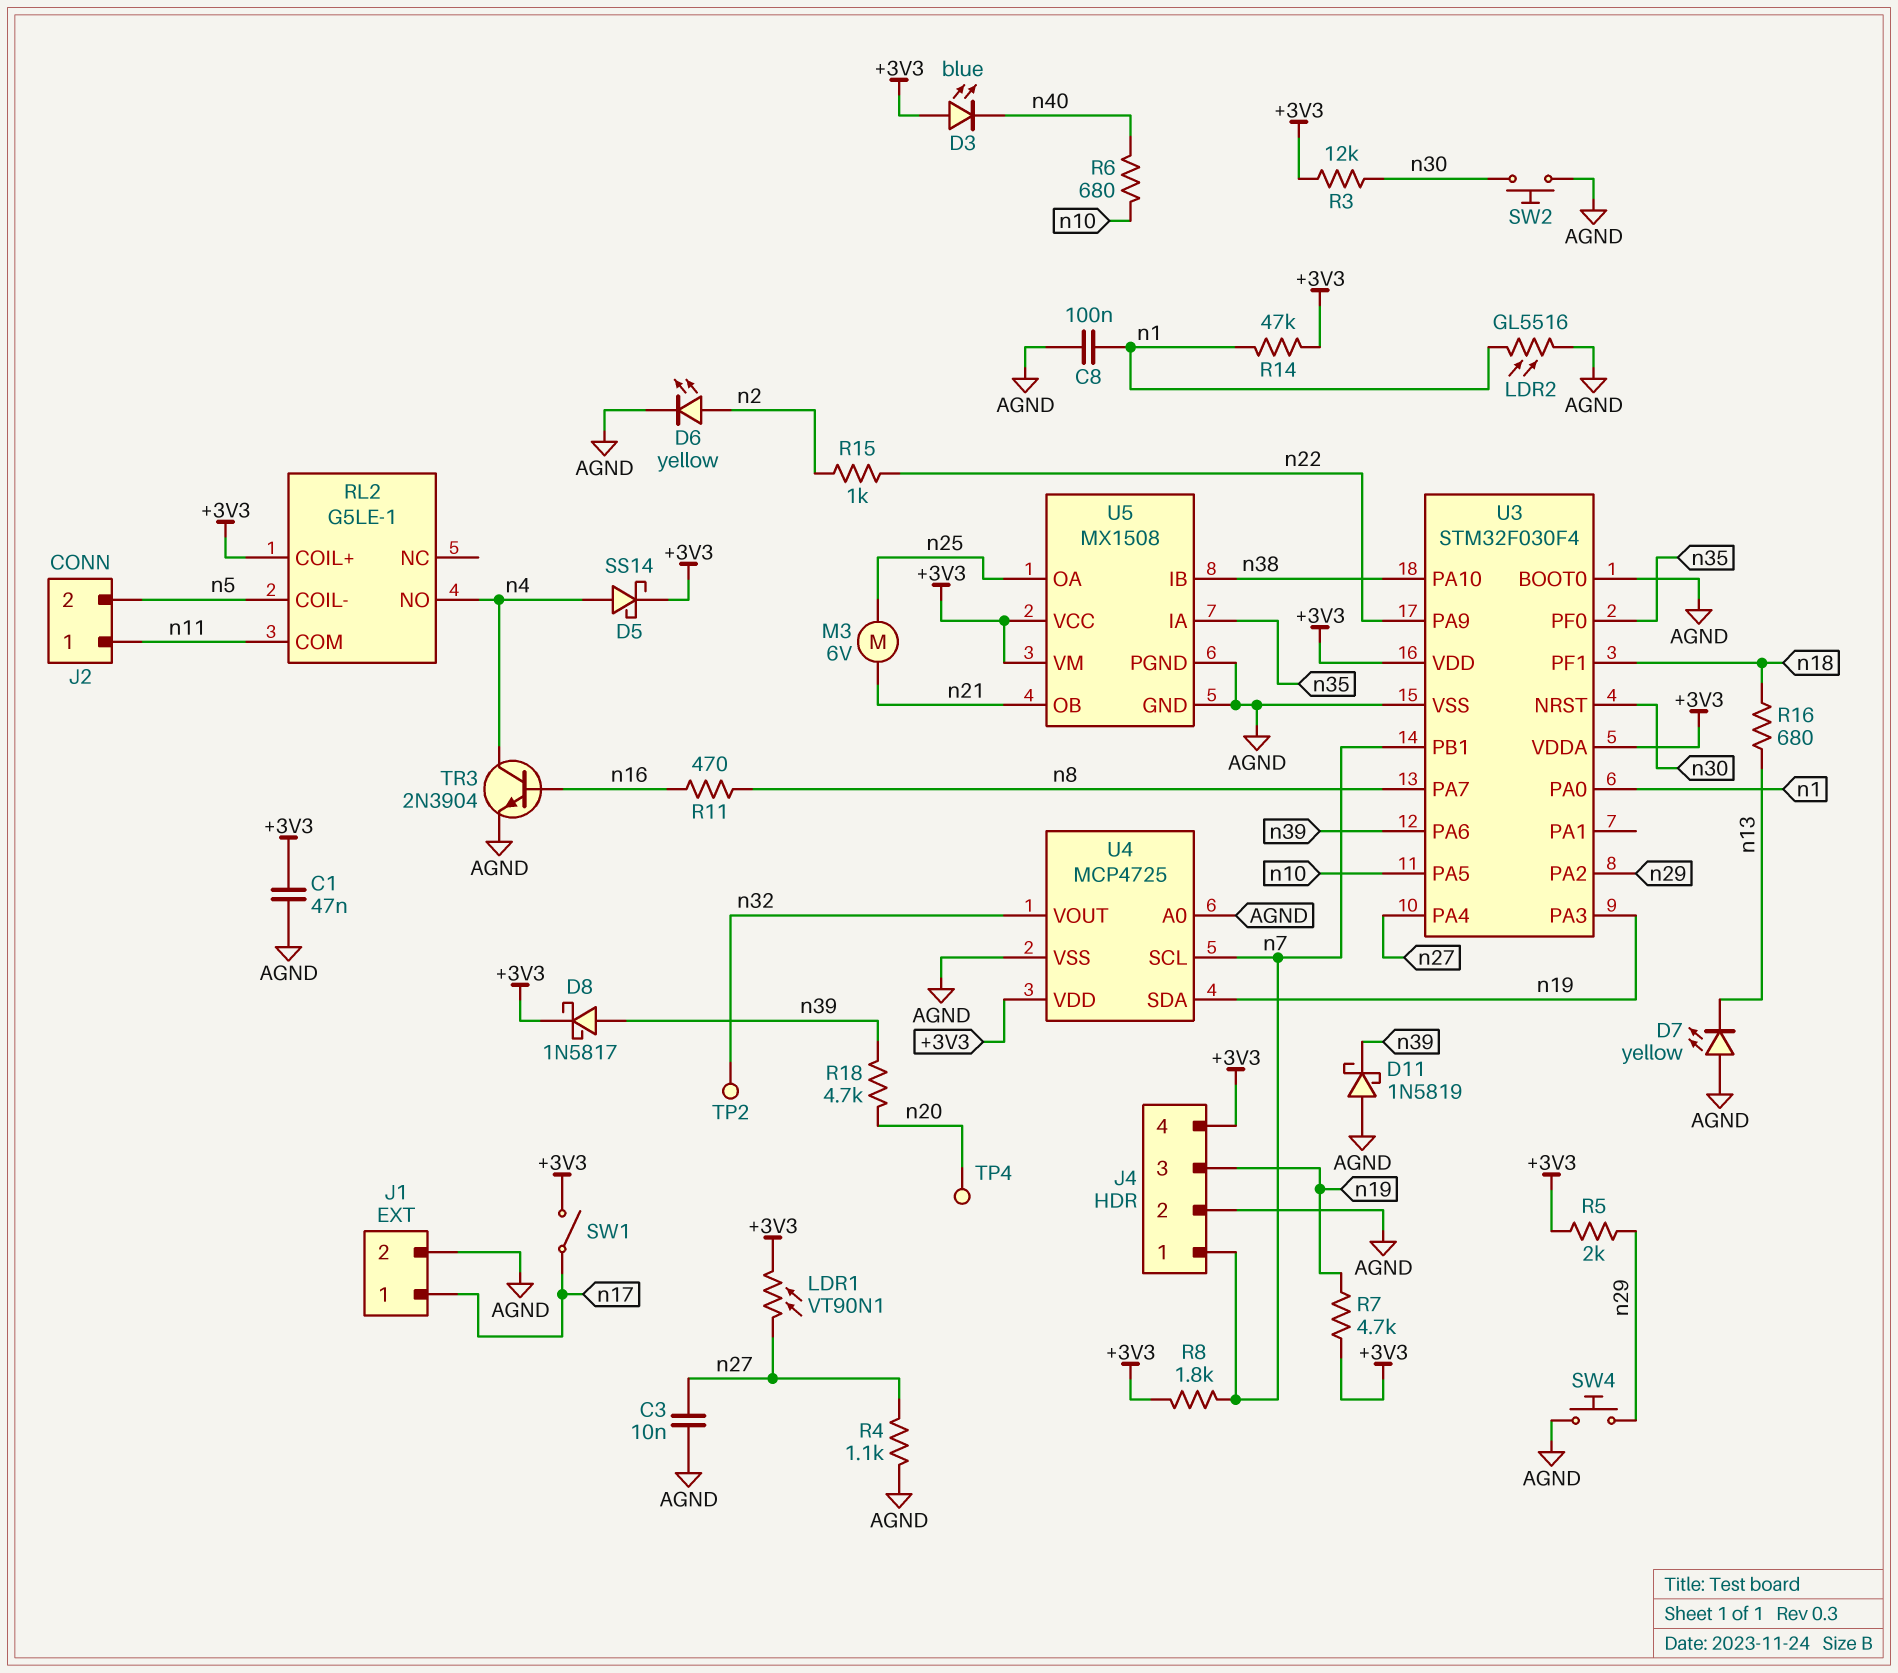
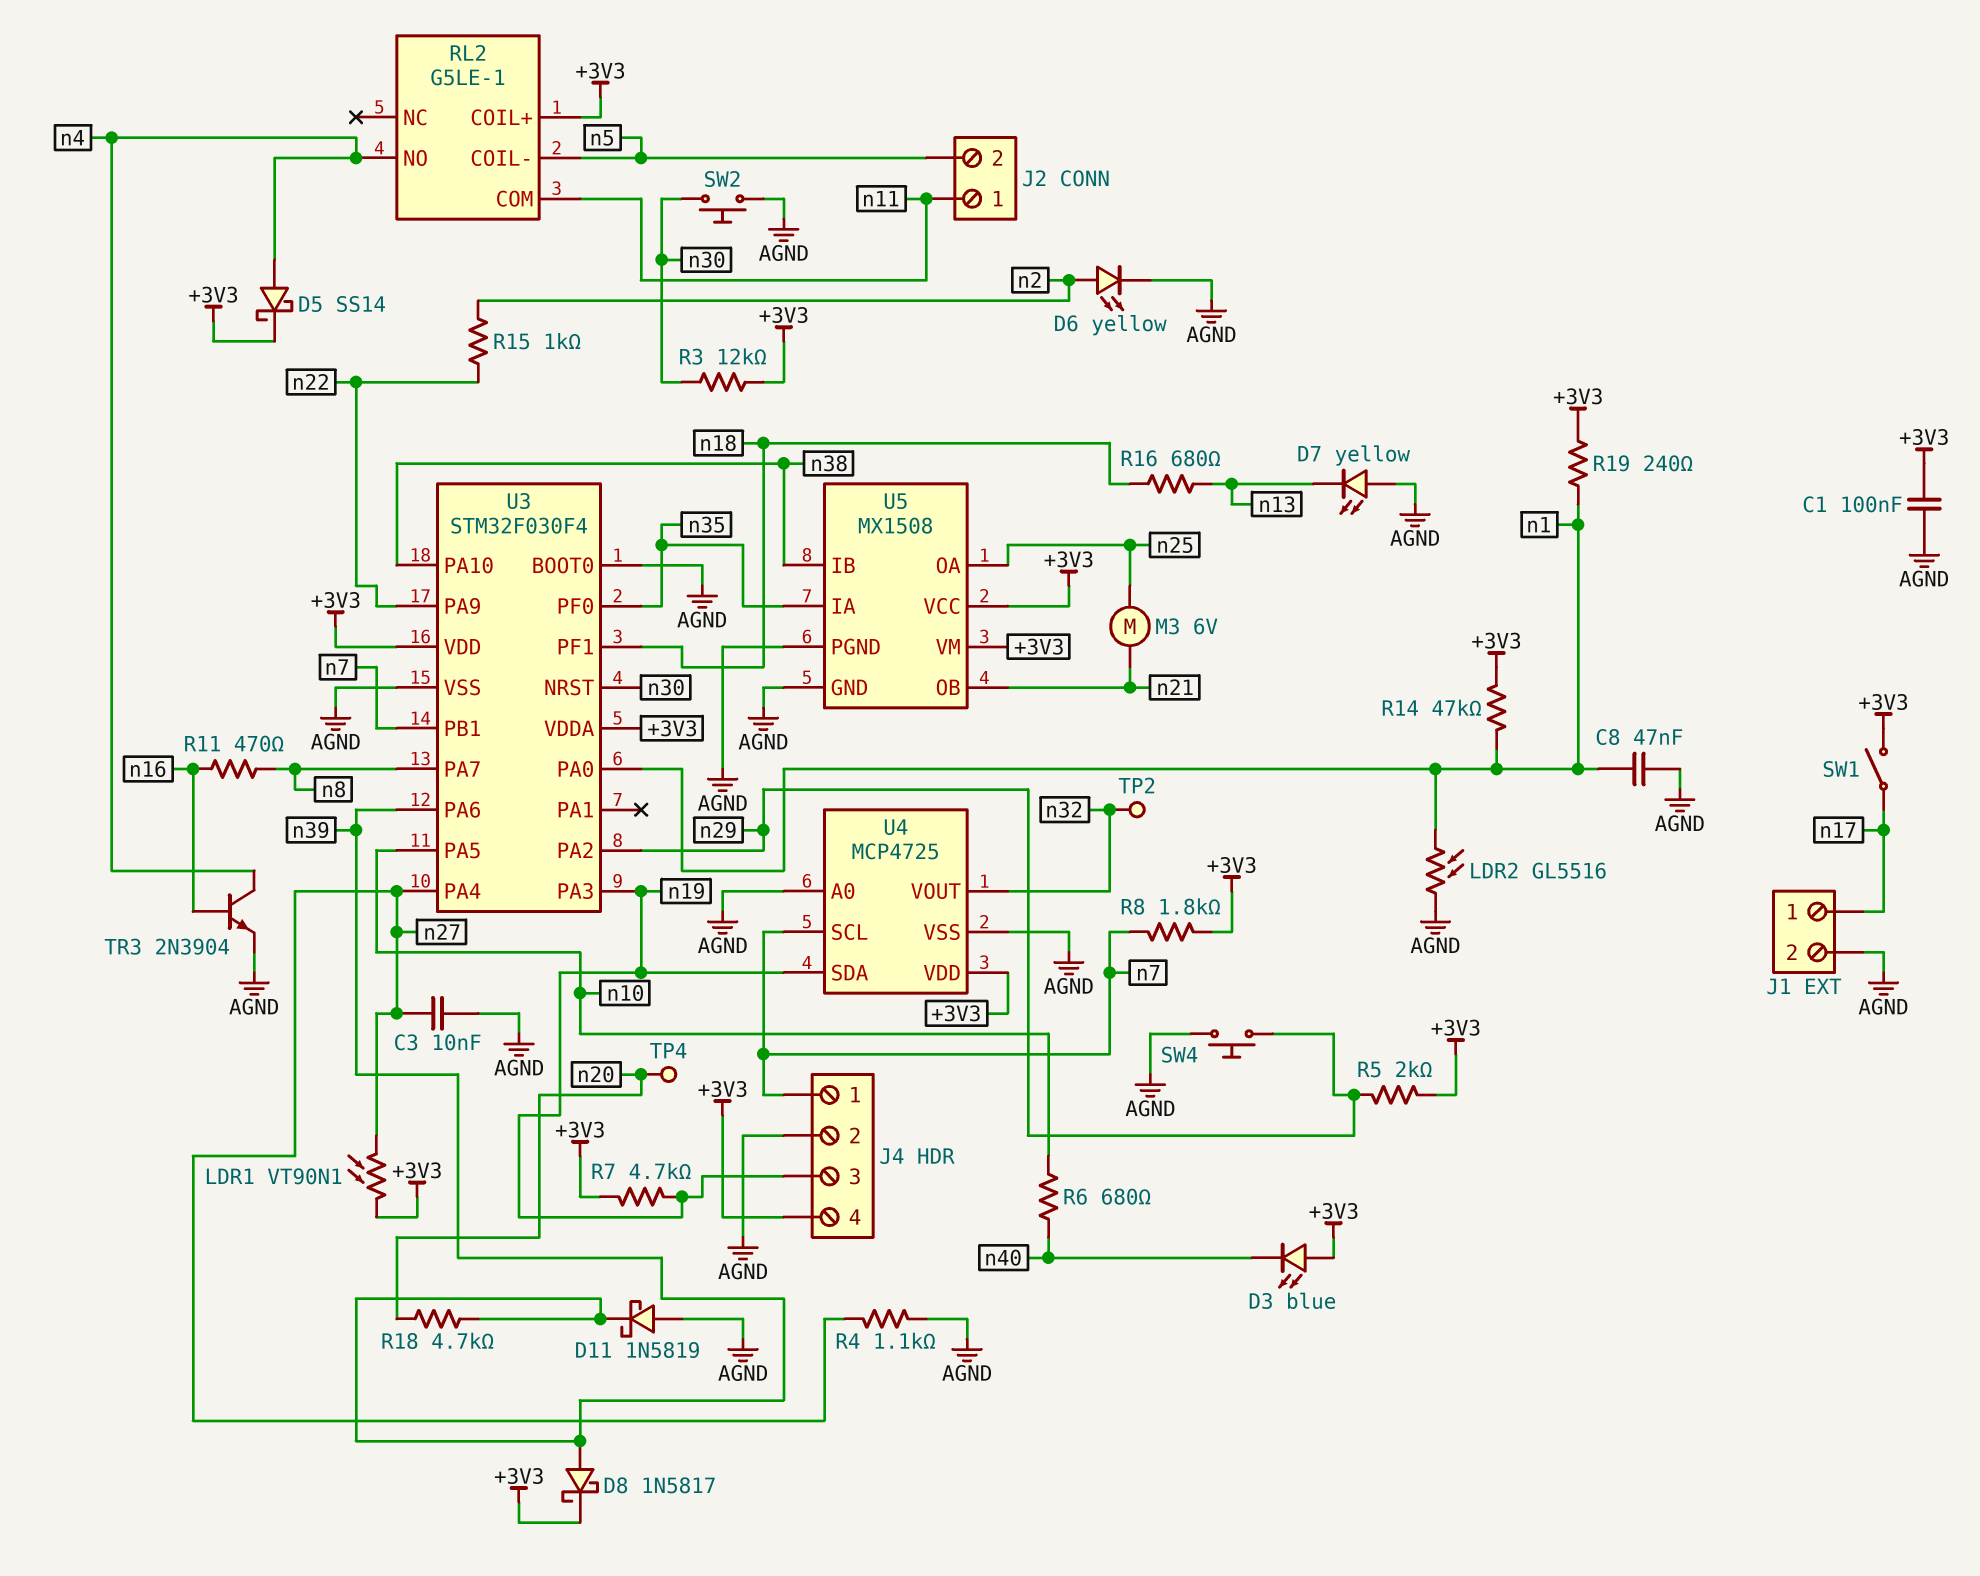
C1: 47nF (+3V3, AGND) -> 100nF (+3V3, AGND)
C8: 100nF (AGND, n1) -> 47nF (AGND, n1)
R19: none -> 240 (+3V3, n1)

